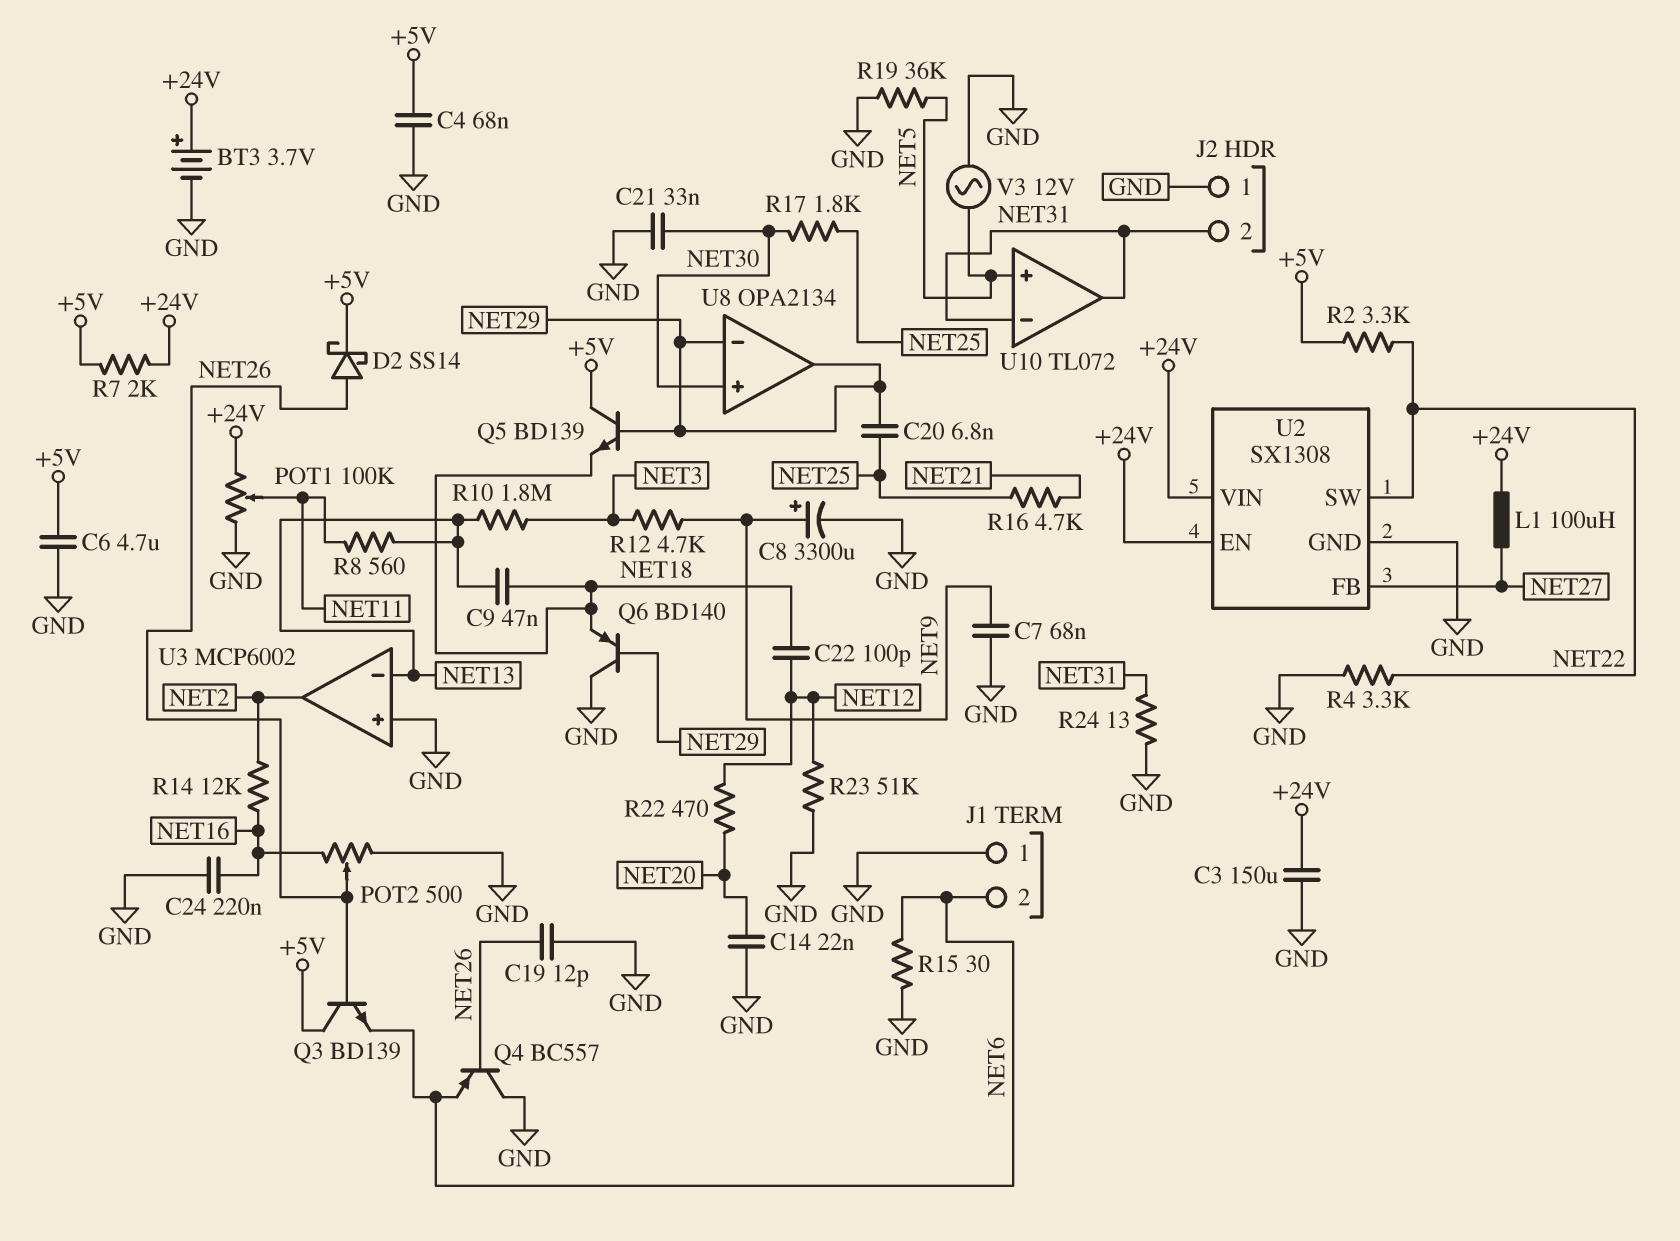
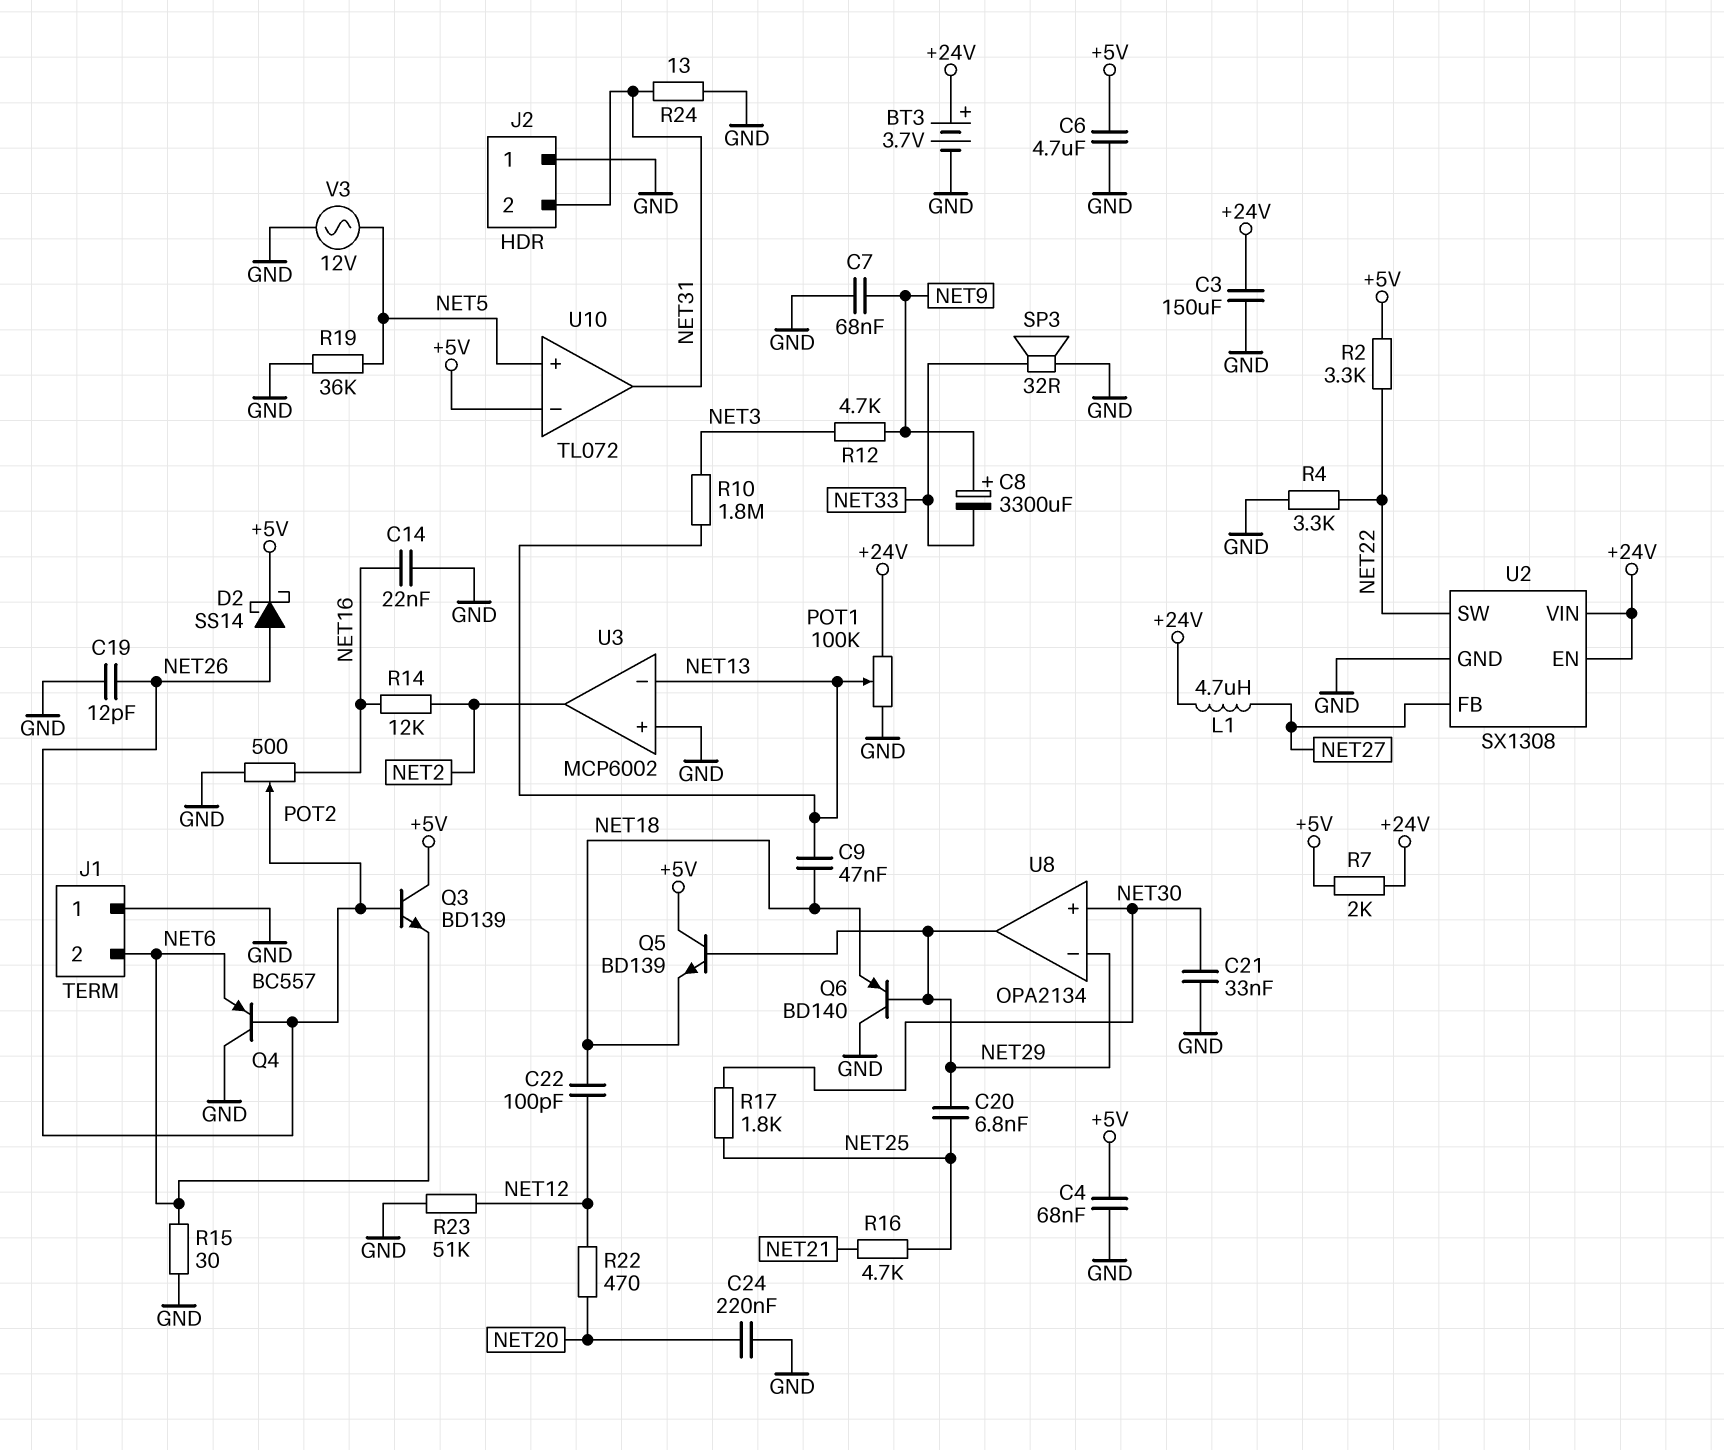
C8: 3300uF (plus NET9, minus GND) -> 3300uF (plus NET9, minus NET33)
C14: 22nF (GND, NET20) -> 22nF (GND, NET16)
C24: 220nF (GND, NET16) -> 220nF (GND, NET20)
L1: 100uH (+24V, NET27) -> 4.7uH (+24V, NET27)
POT1: 100k (+24V, GND, wiper NET11) -> 100k (+24V, GND, wiper NET13)
R8: 560 (NET11, NET13) -> none
SP3: none -> speaker 32R (GND, NET33)
U10 pin in-: NET31 -> +5V

